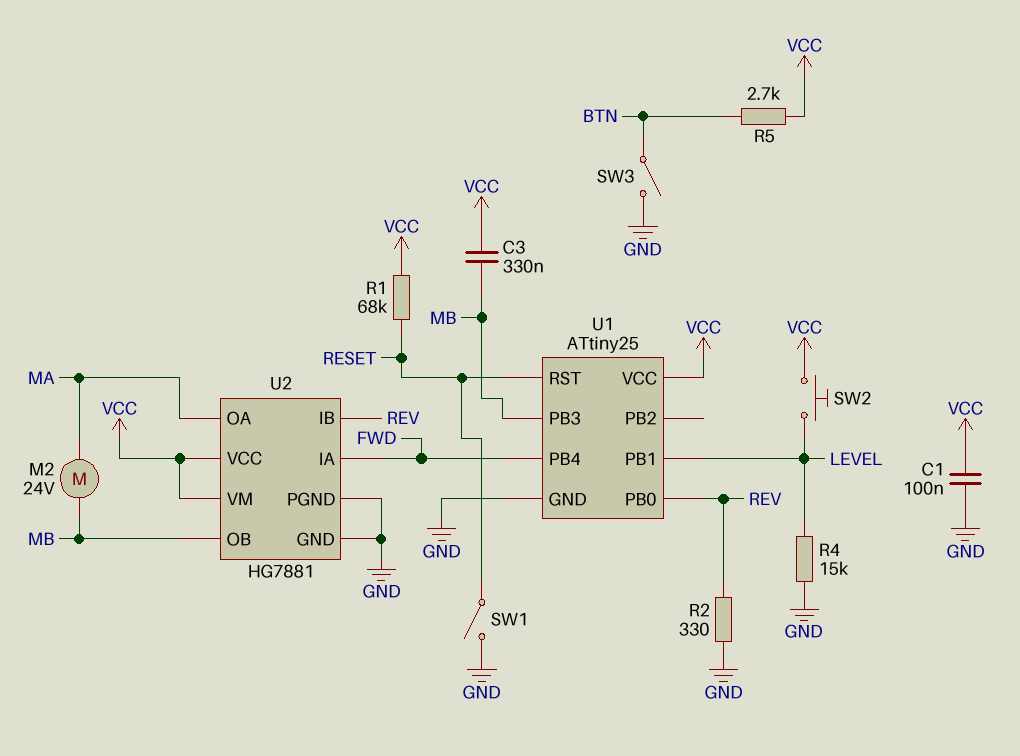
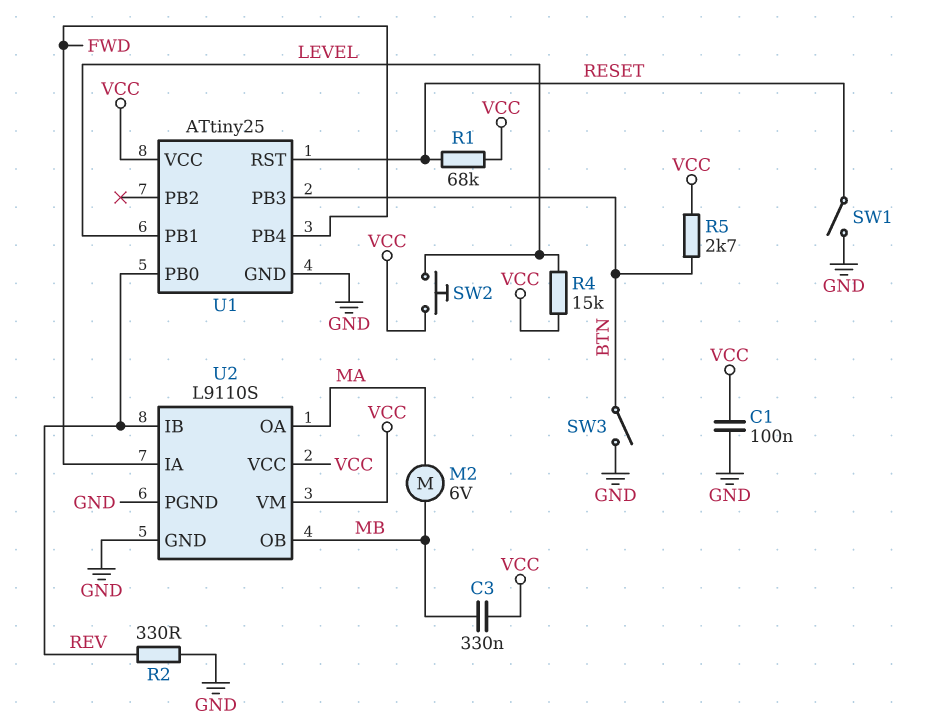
M2: motor 24V (MA, MB) -> motor 6V (MA, MB)
R4: 15k (GND, LEVEL) -> 15k (LEVEL, VCC)
U1 pin PB3: MB -> BTN
U2: HG7881 -> L9110S

